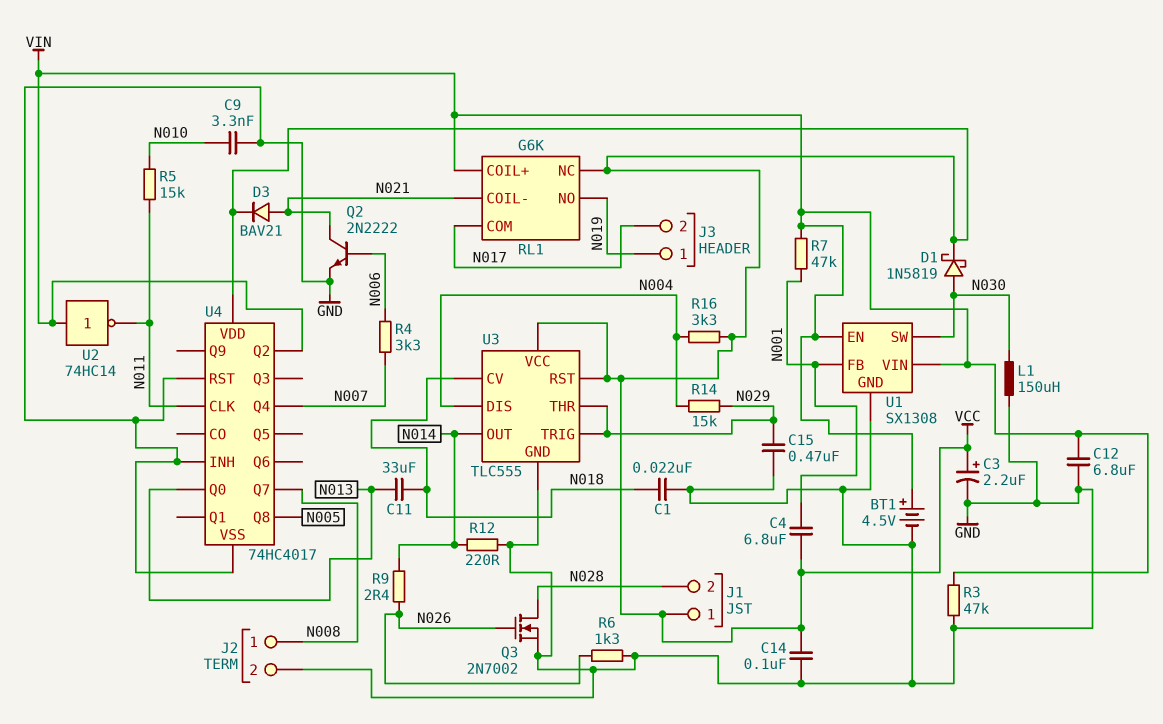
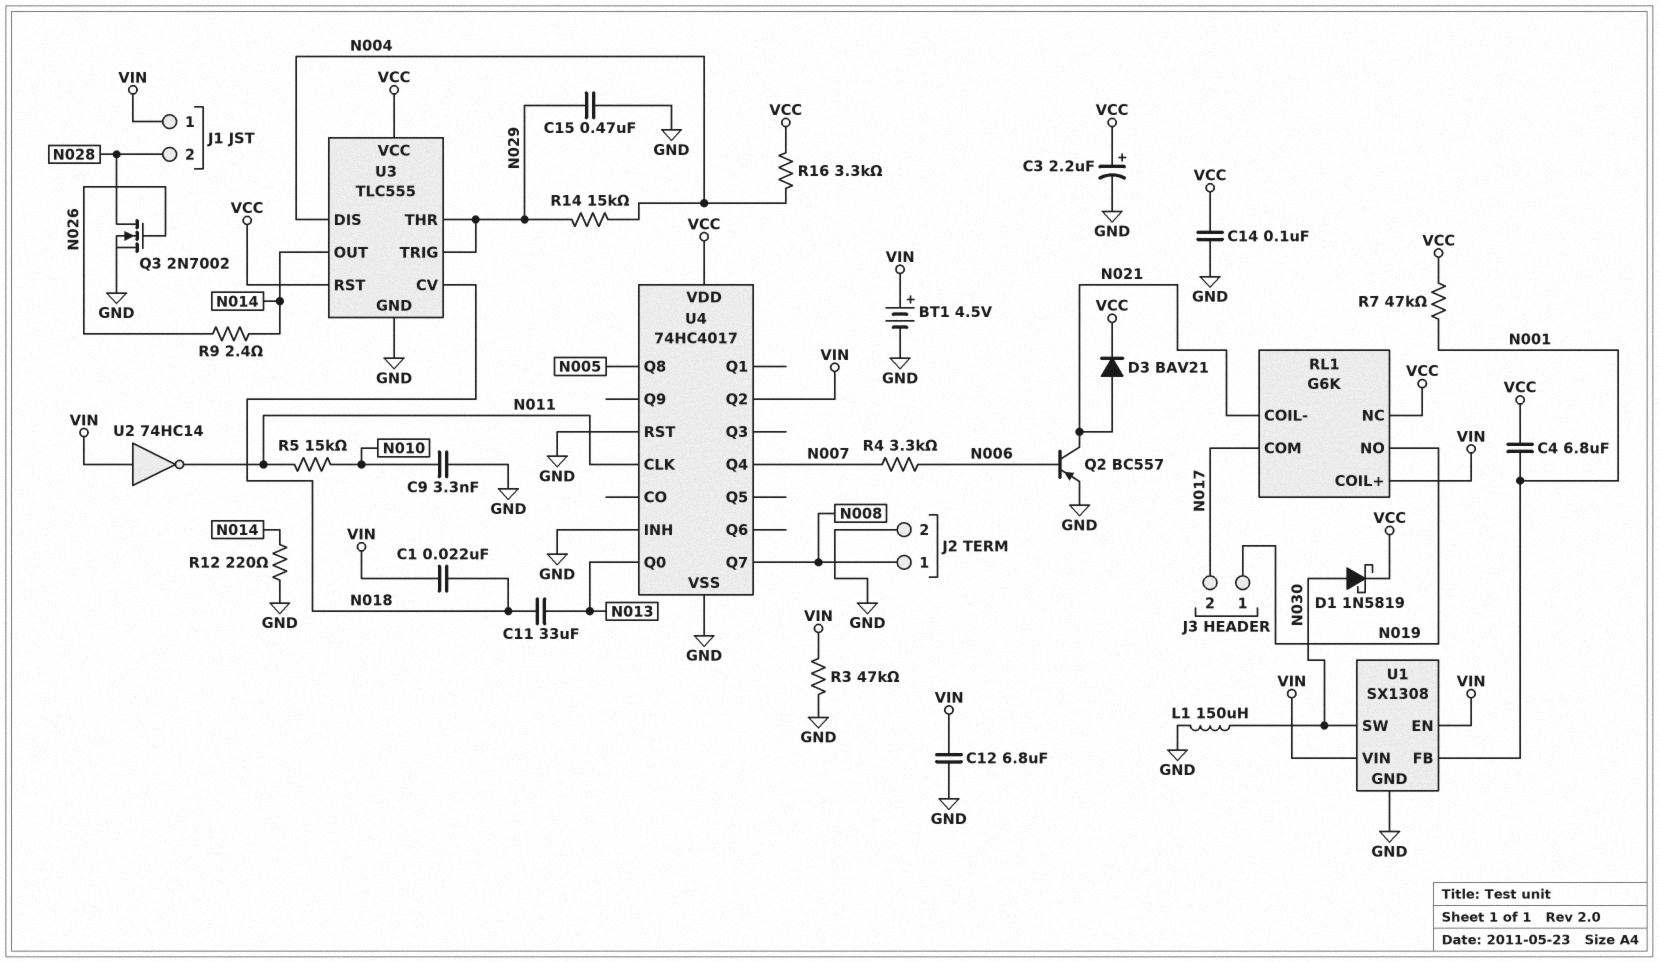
C1: 22nF (GND, N018) -> 22nF (N018, VIN)
J1 pin 1: VCC -> VIN
Q2: NPN 2N2222 (B N006, C N021, E GND) -> PNP BC557 (B N006, C N021, E GND)
R6: 1.3k (GND, N026) -> none
R7: 47k (N001, VIN) -> 47k (N001, VCC)

